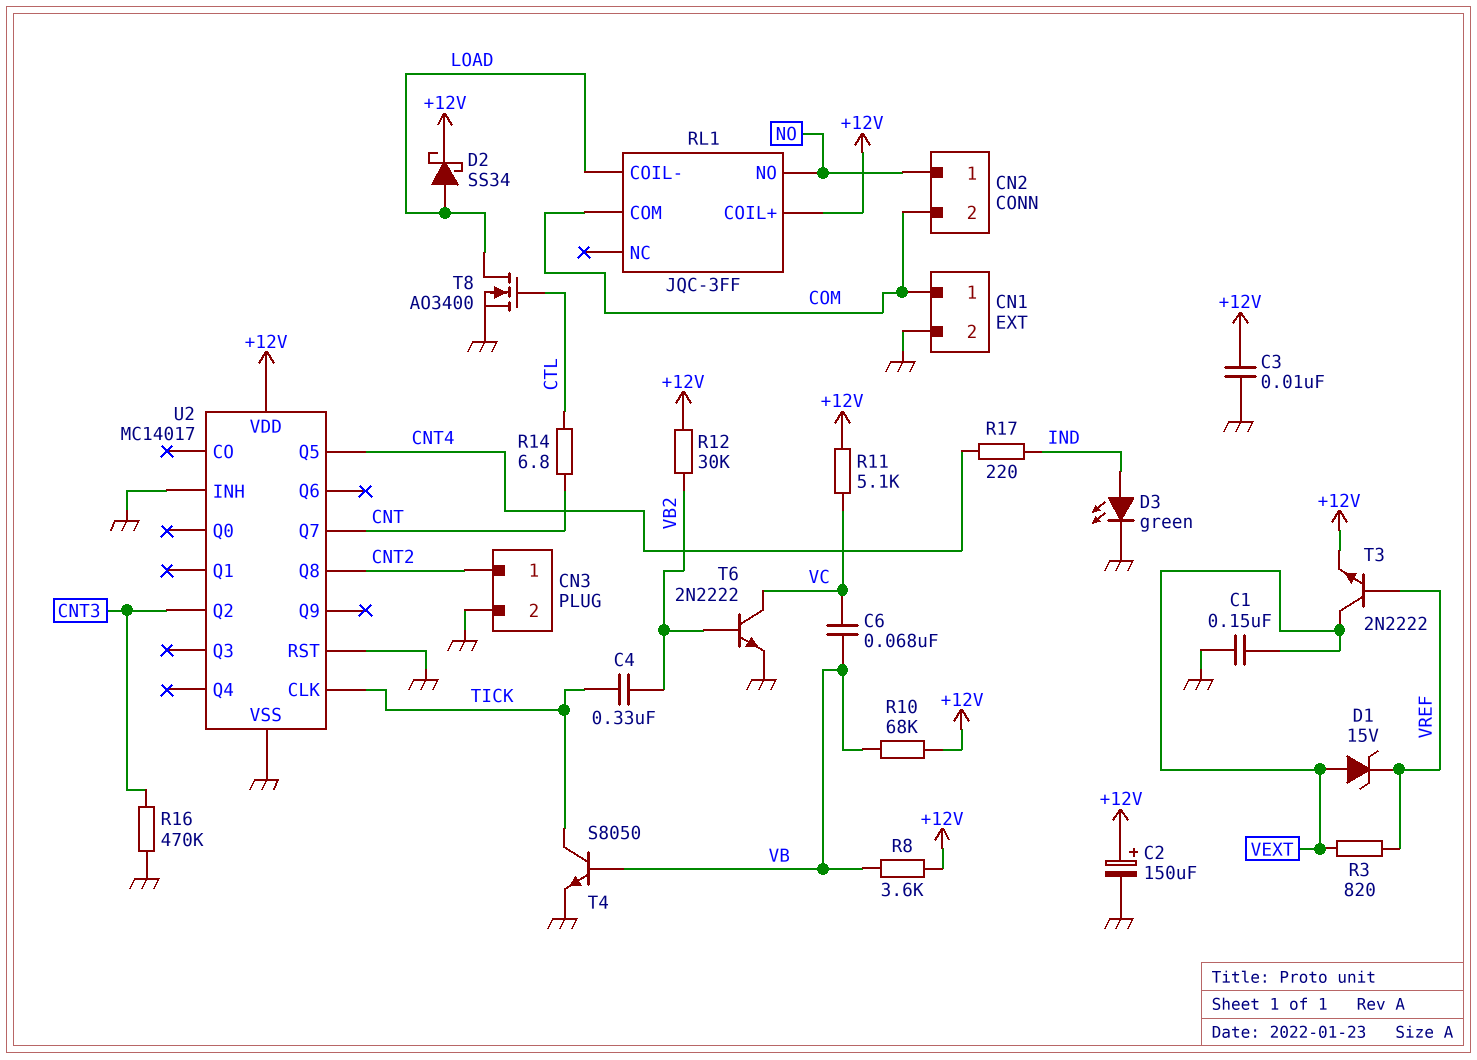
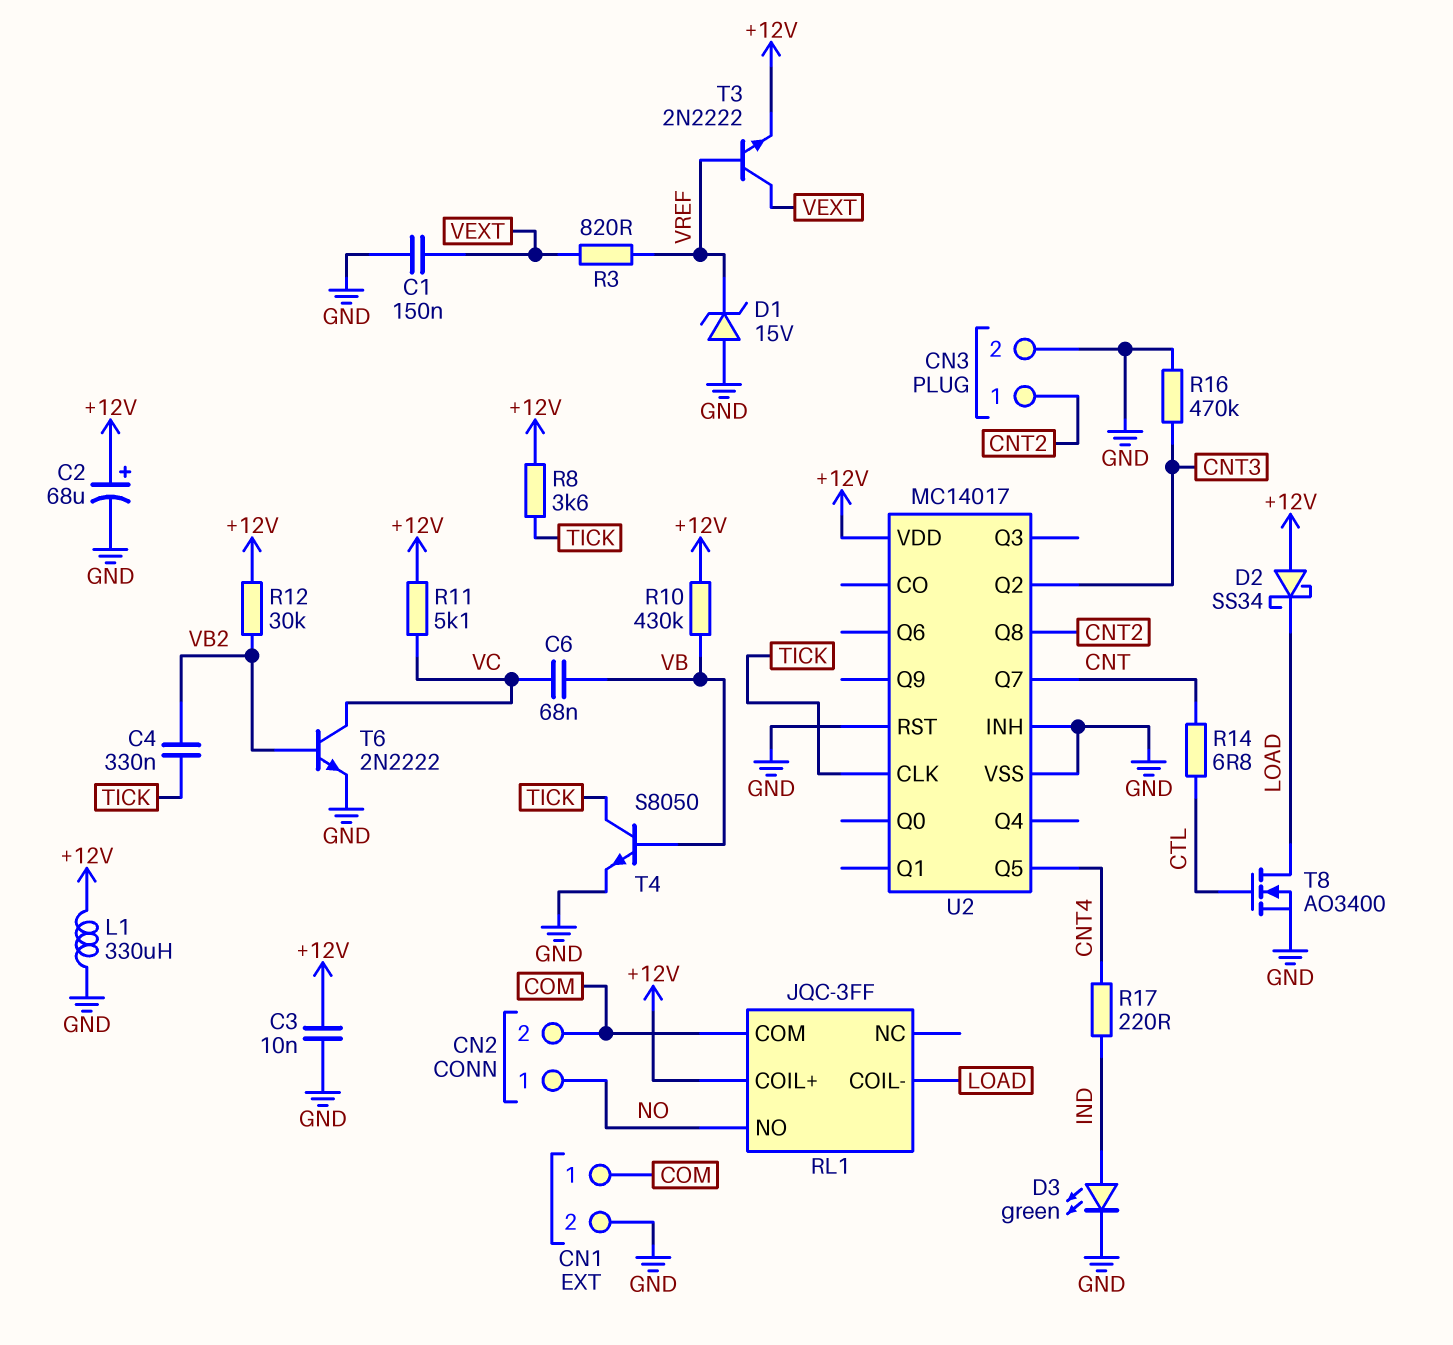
C2: 150uF (plus +12V, minus GND) -> 68uF (plus +12V, minus GND)
D1: zener 15V (A VEXT, K VREF) -> zener 15V (A GND, K VREF)
D2: schottky SS34 (A LOAD, K +12V) -> schottky SS34 (A +12V, K LOAD)
L1: none -> 330uH (+12V, GND)
R8: 3.6k (+12V, VB) -> 3.6k (+12V, TICK)
R10: 68k (+12V, VB) -> 430k (+12V, VB)

